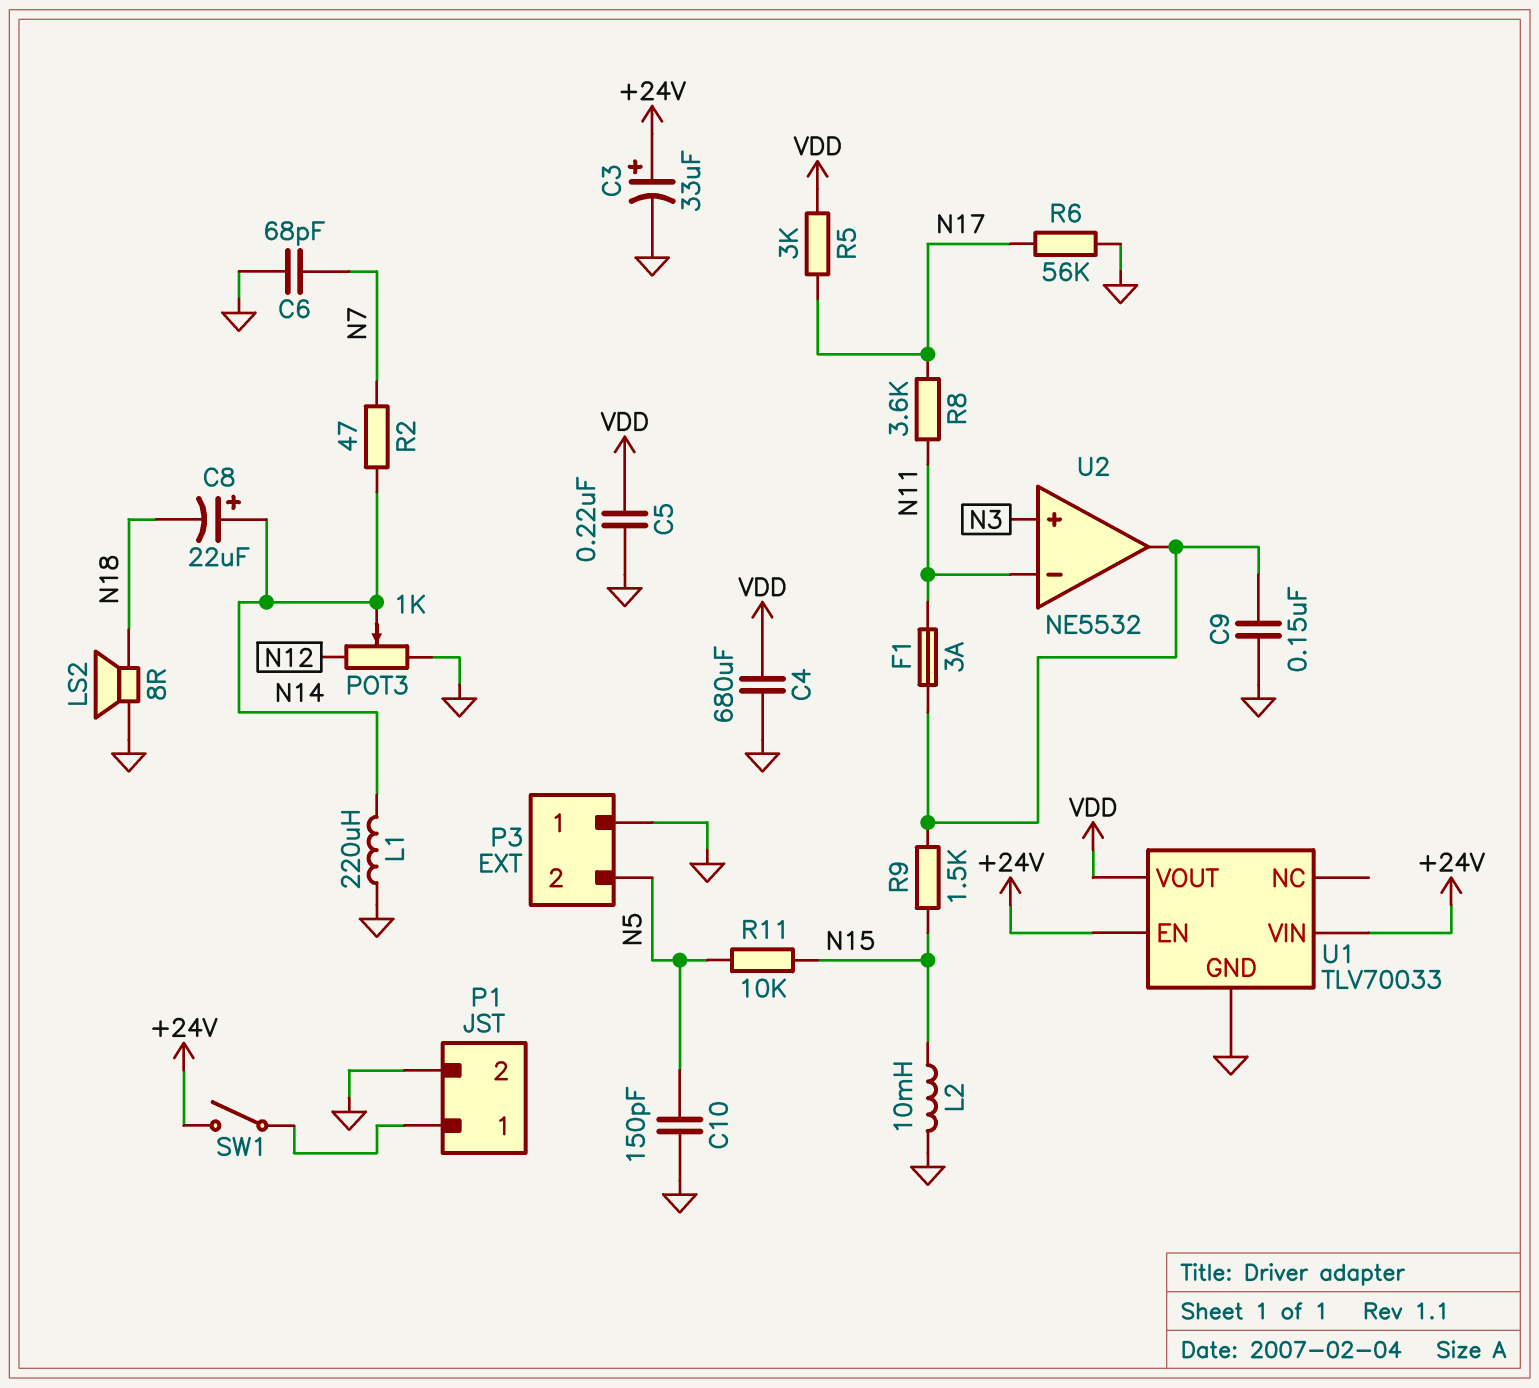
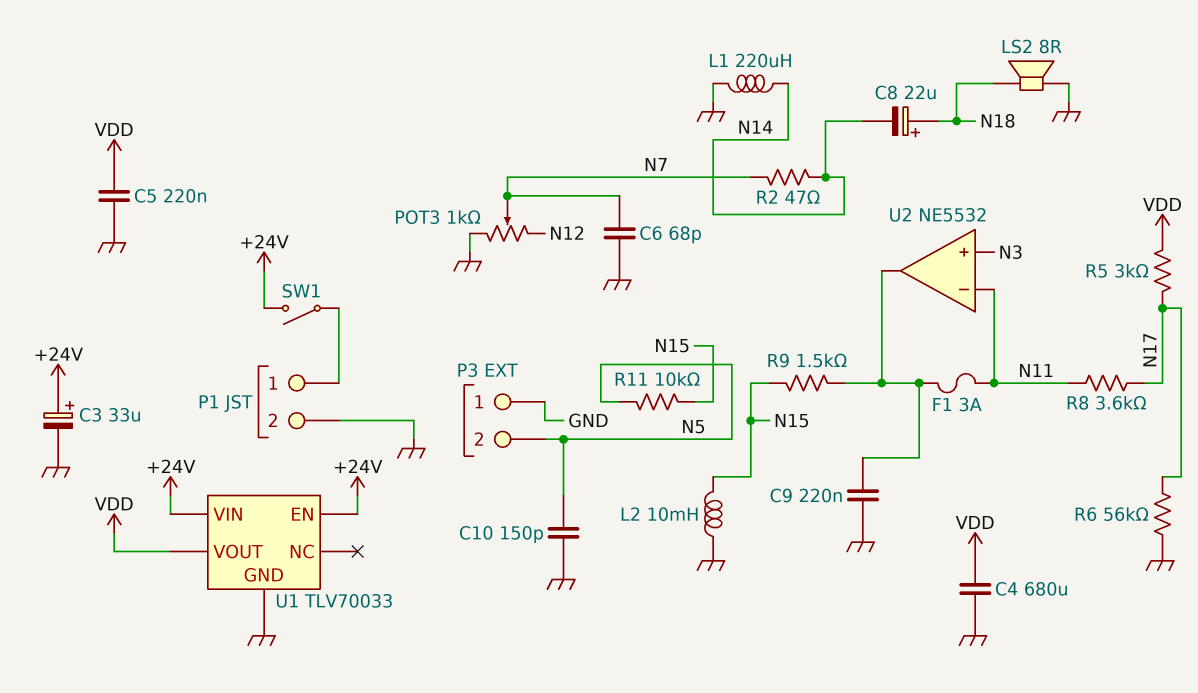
C8: 22uF (plus N14, minus N18) -> 22uF (plus N18, minus N14)
C9: 150nF (GND, U2/out) -> 220nF (GND, U2/out)
POT3: 1k (GND, N12, wiper N14) -> 1k (GND, N12, wiper N7)

